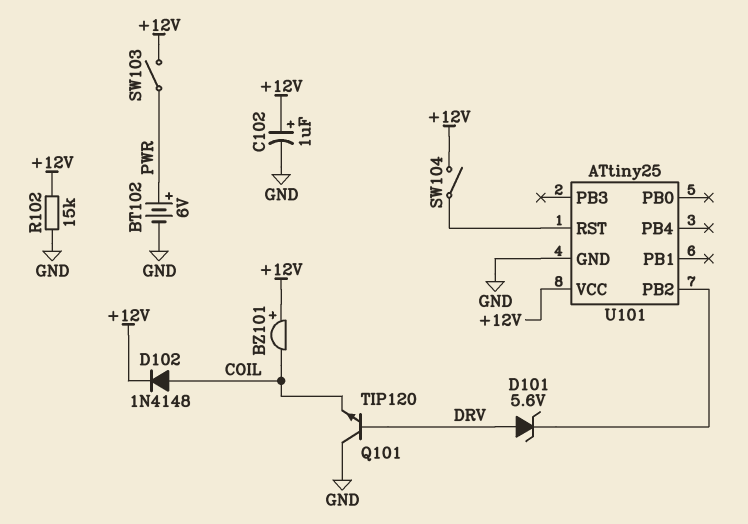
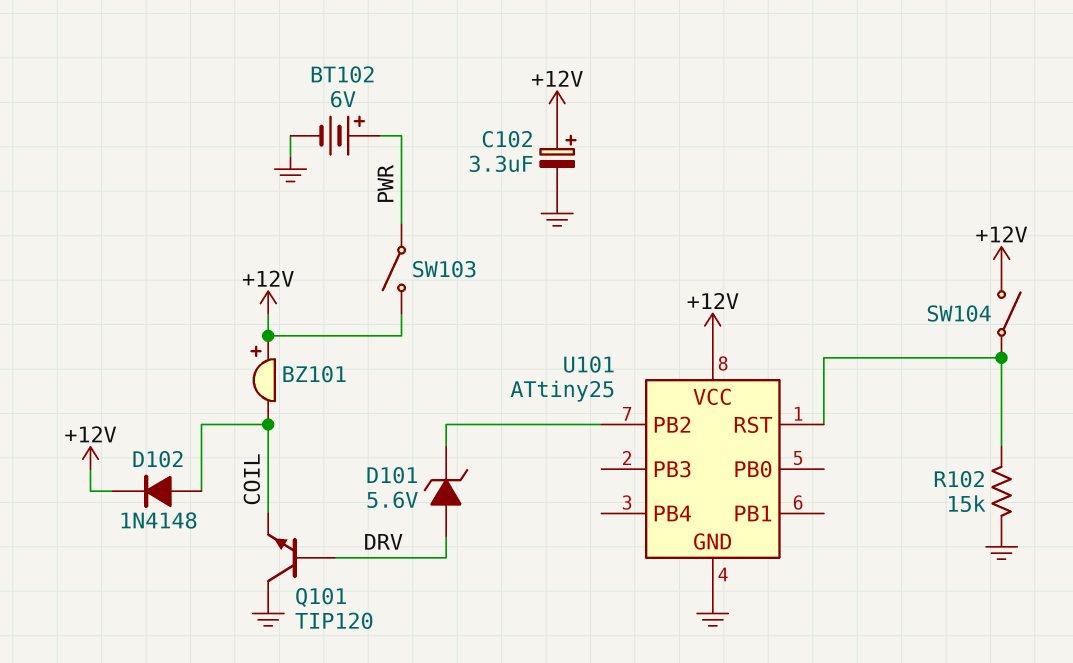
C102: 1uF (plus +12V, minus GND) -> 3.3uF (plus +12V, minus GND)
R102: 15k (+12V, GND) -> 15k (GND, U101/RST)

